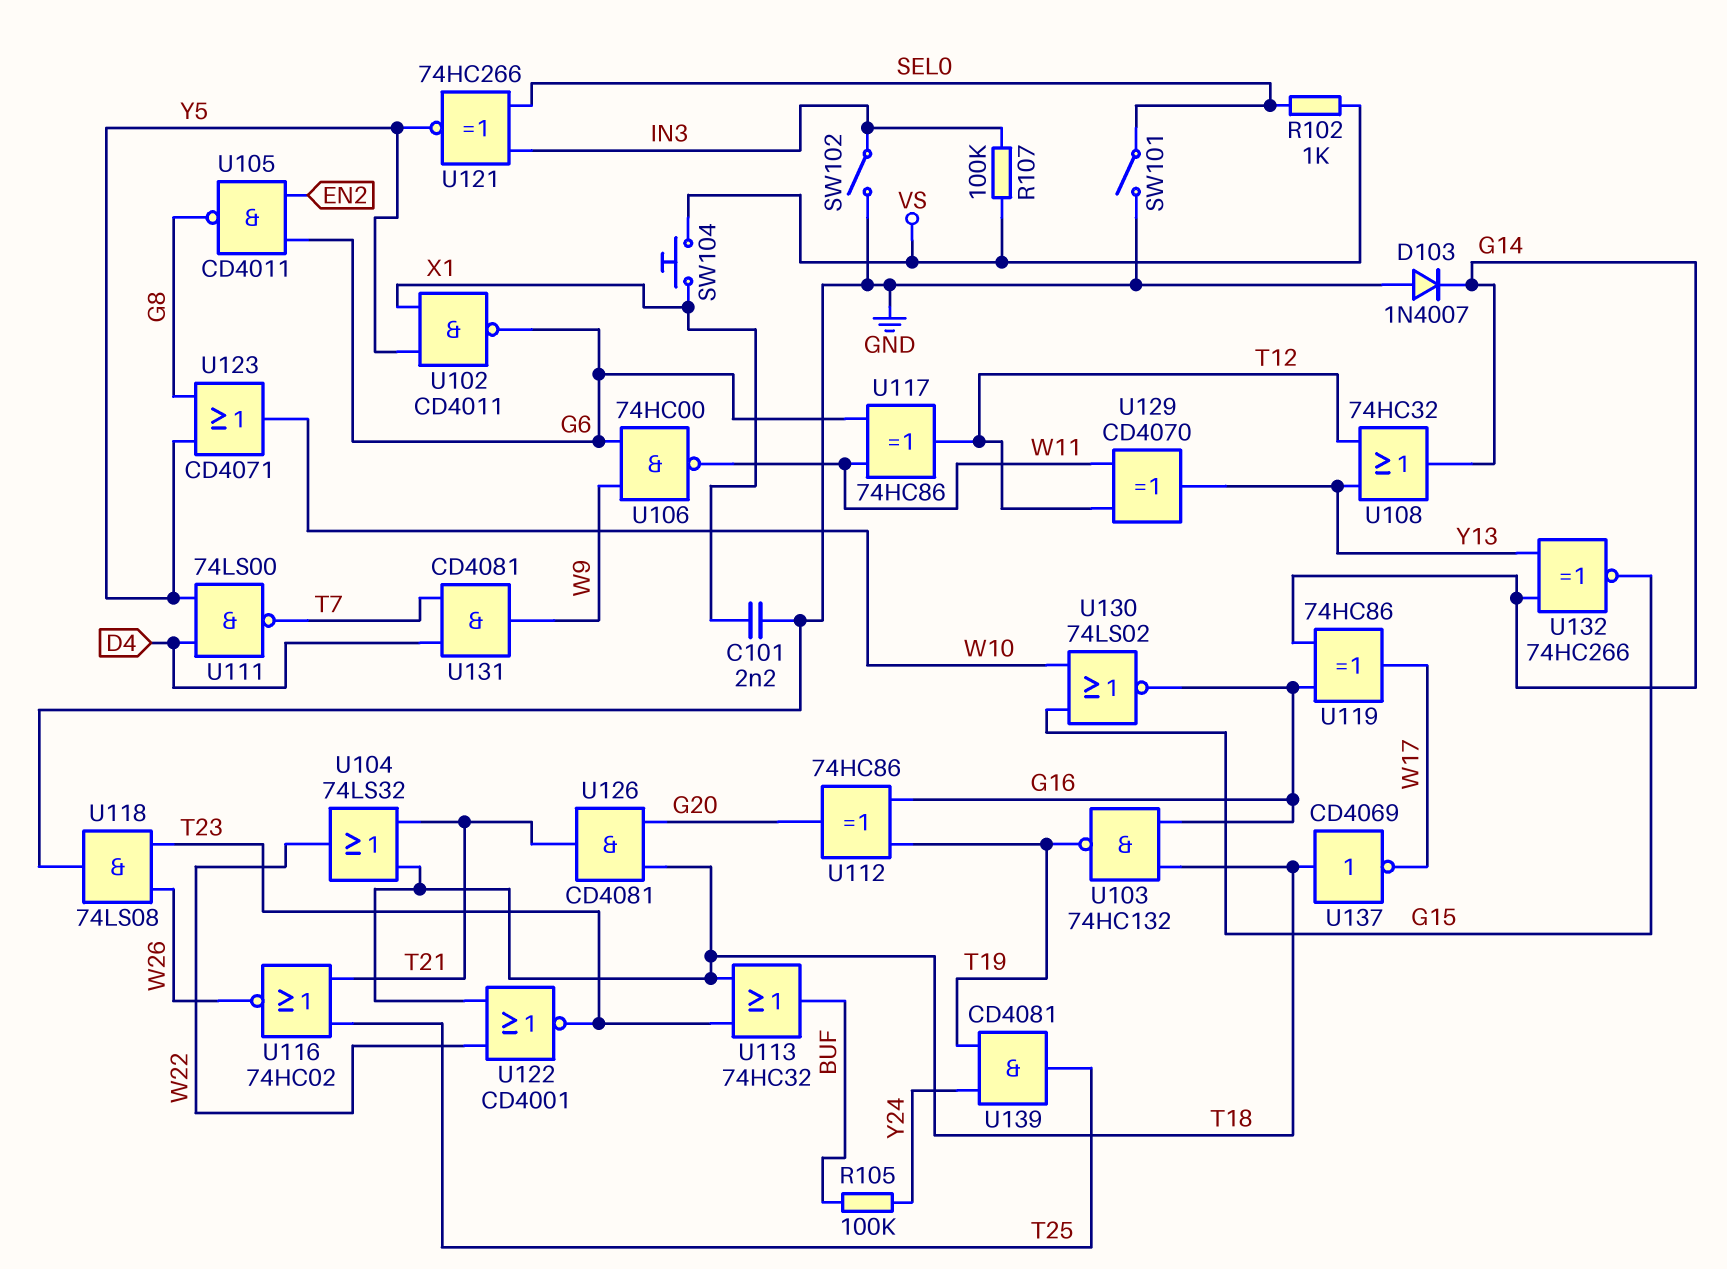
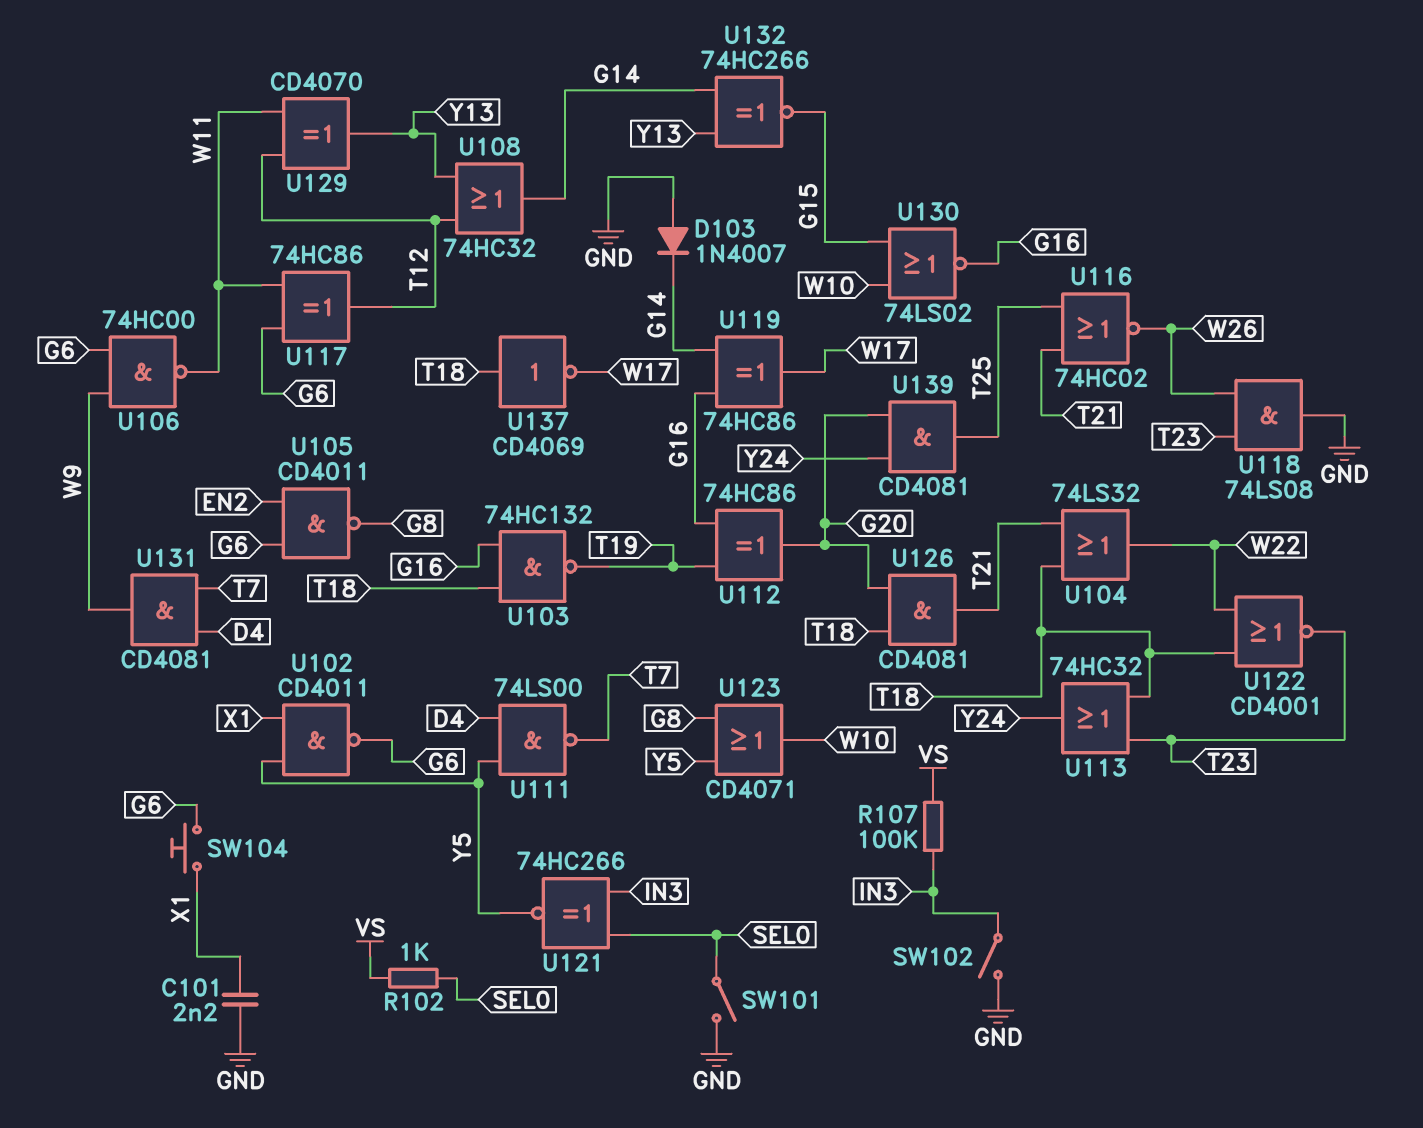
R105: 100k (BUF, Y24) -> none
SW104: button (VS, X1) -> button (G6, X1)
U113: OR 74HC32 (in T18, in T23, out BUF) -> OR 74HC32 (in T18, in T23, out Y24)
U139: AND CD4081 (in T19, in Y24, out T25) -> AND CD4081 (in G20, in Y24, out T25)

